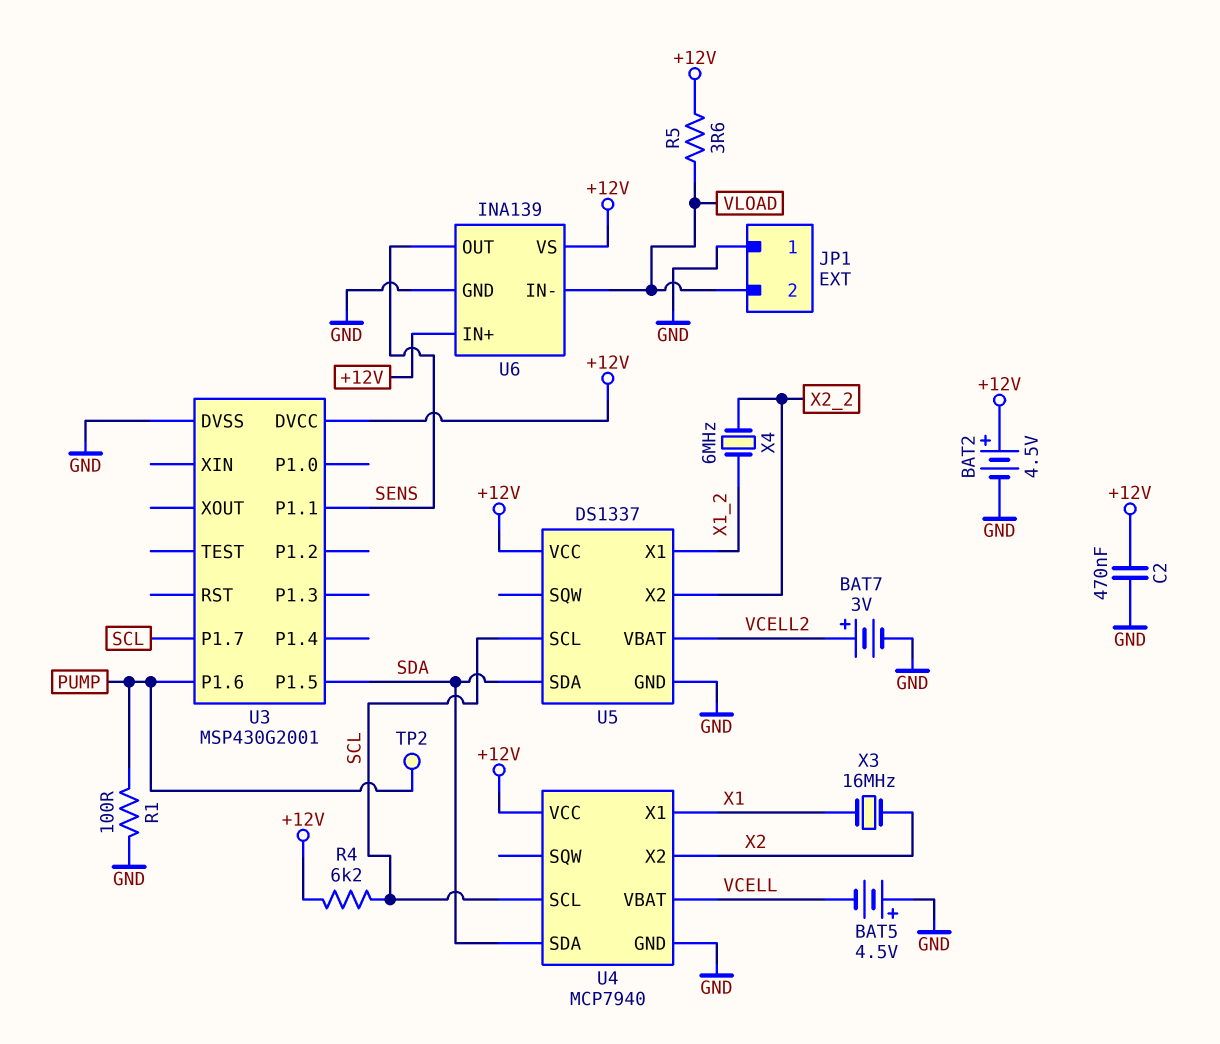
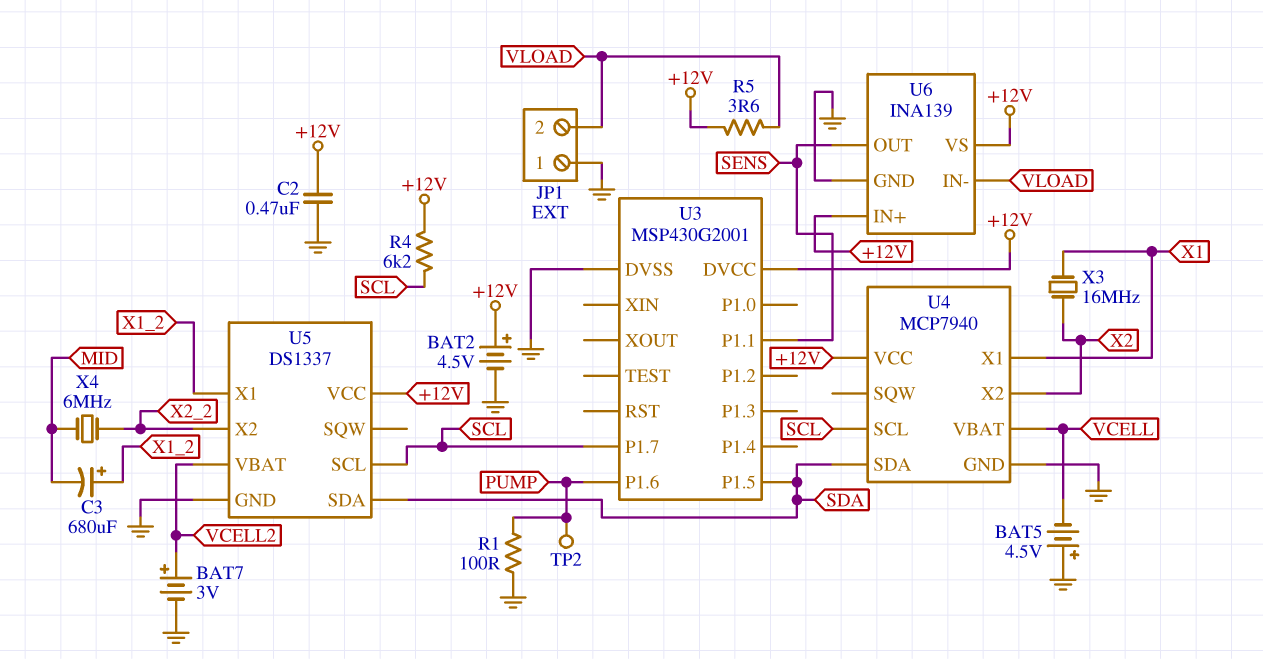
C3: none -> 680uF (plus X1_2, minus MID)
X4: 6MHz (X1_2, X2_2) -> 6MHz (MID, X2_2)

